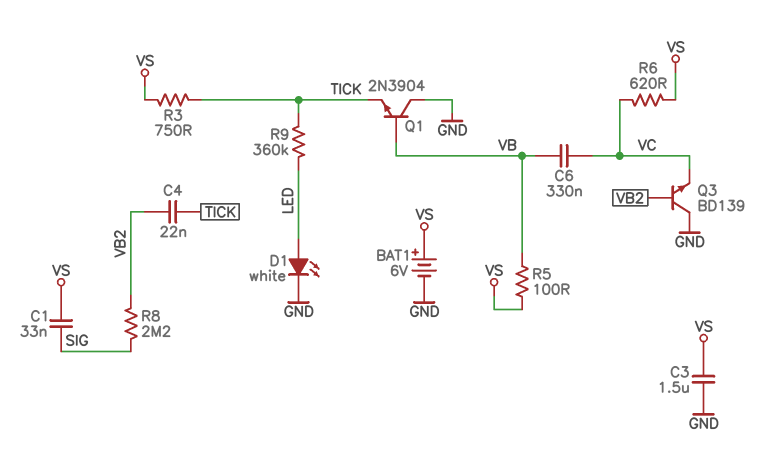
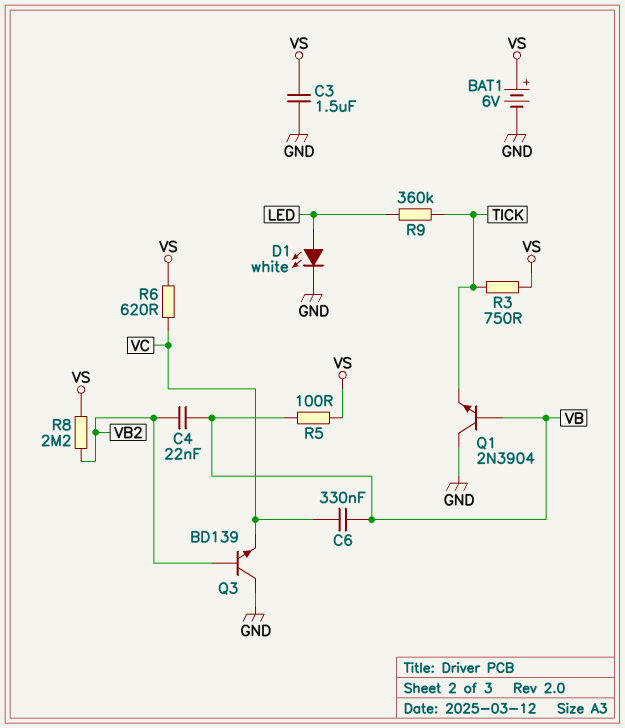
C1: 33nF (SIG, VS) -> none
C4: 22nF (TICK, VB2) -> 22nF (VB, VB2)
R8: 2.2M (SIG, VB2) -> 2.2M (VB2, VS)

